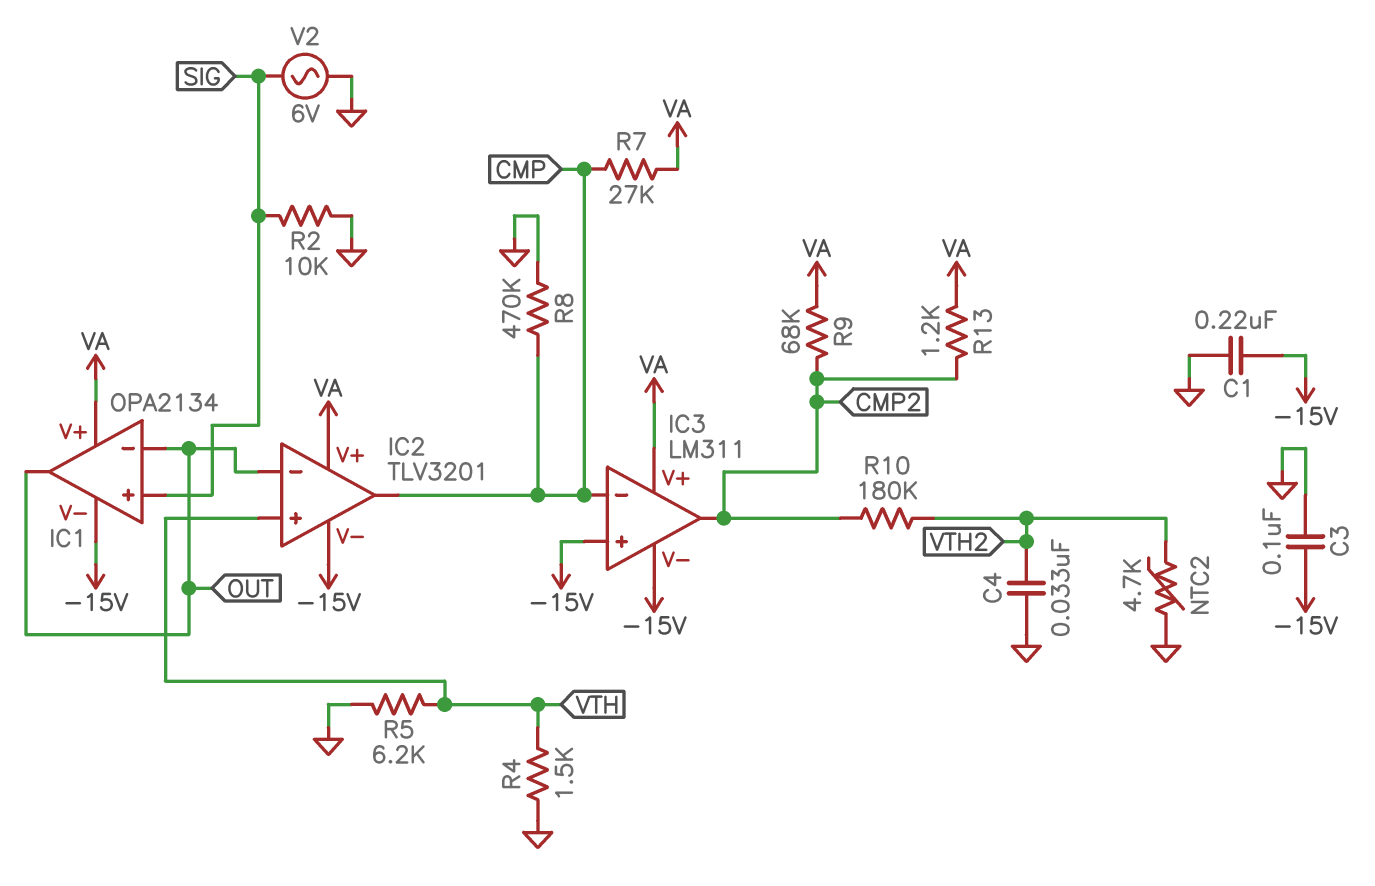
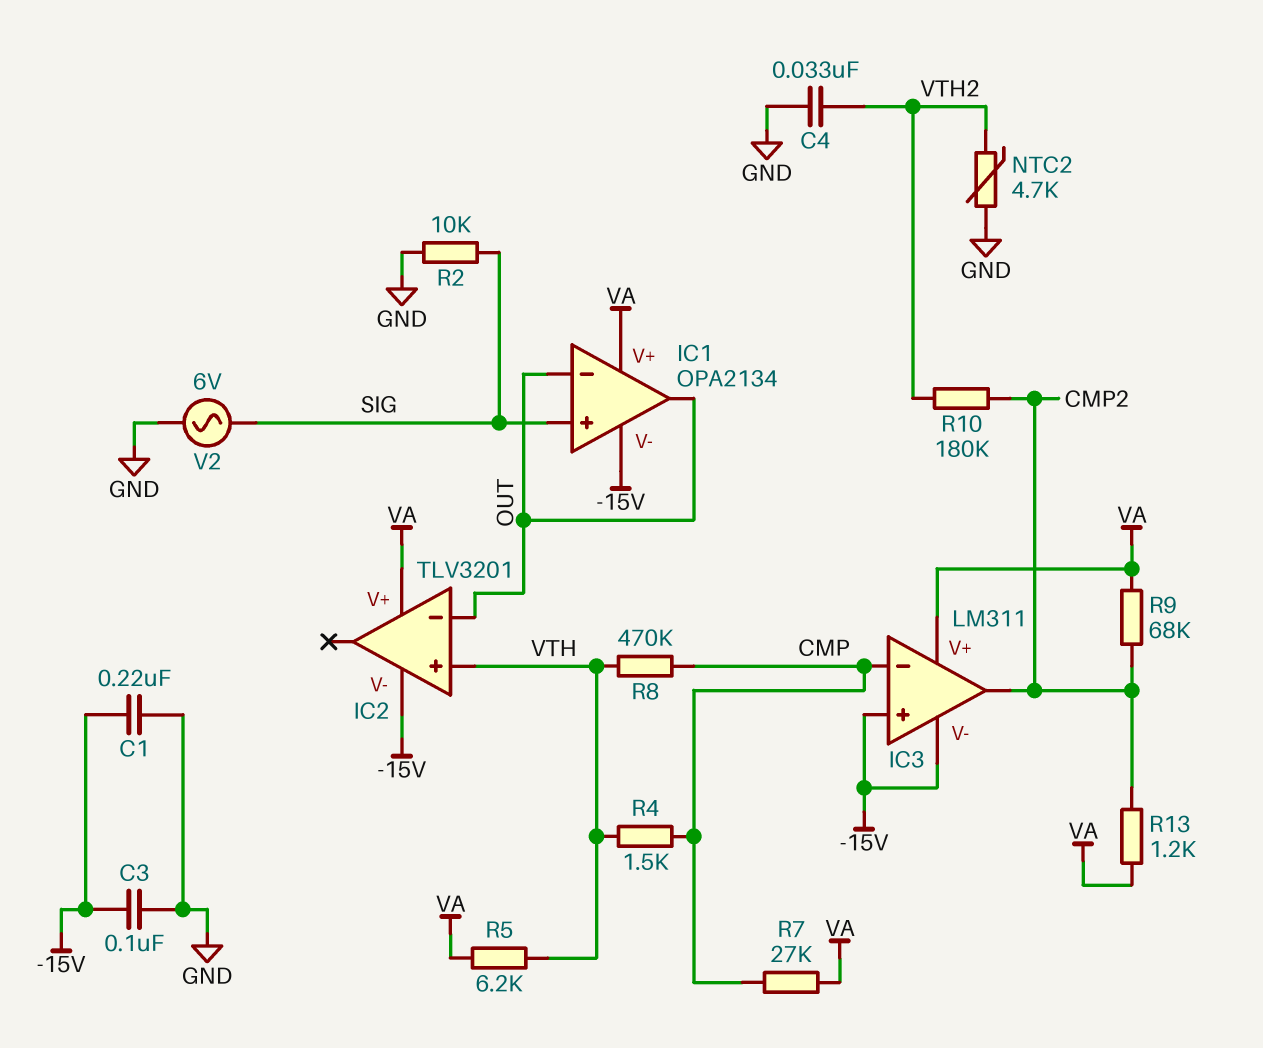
IC2 pin out: CMP -> none
R4: 1.5k (GND, VTH) -> 1.5k (CMP, VTH)
R5: 6.2k (GND, VTH) -> 6.2k (VA, VTH)
R8: 470k (CMP, GND) -> 470k (CMP, VTH)

